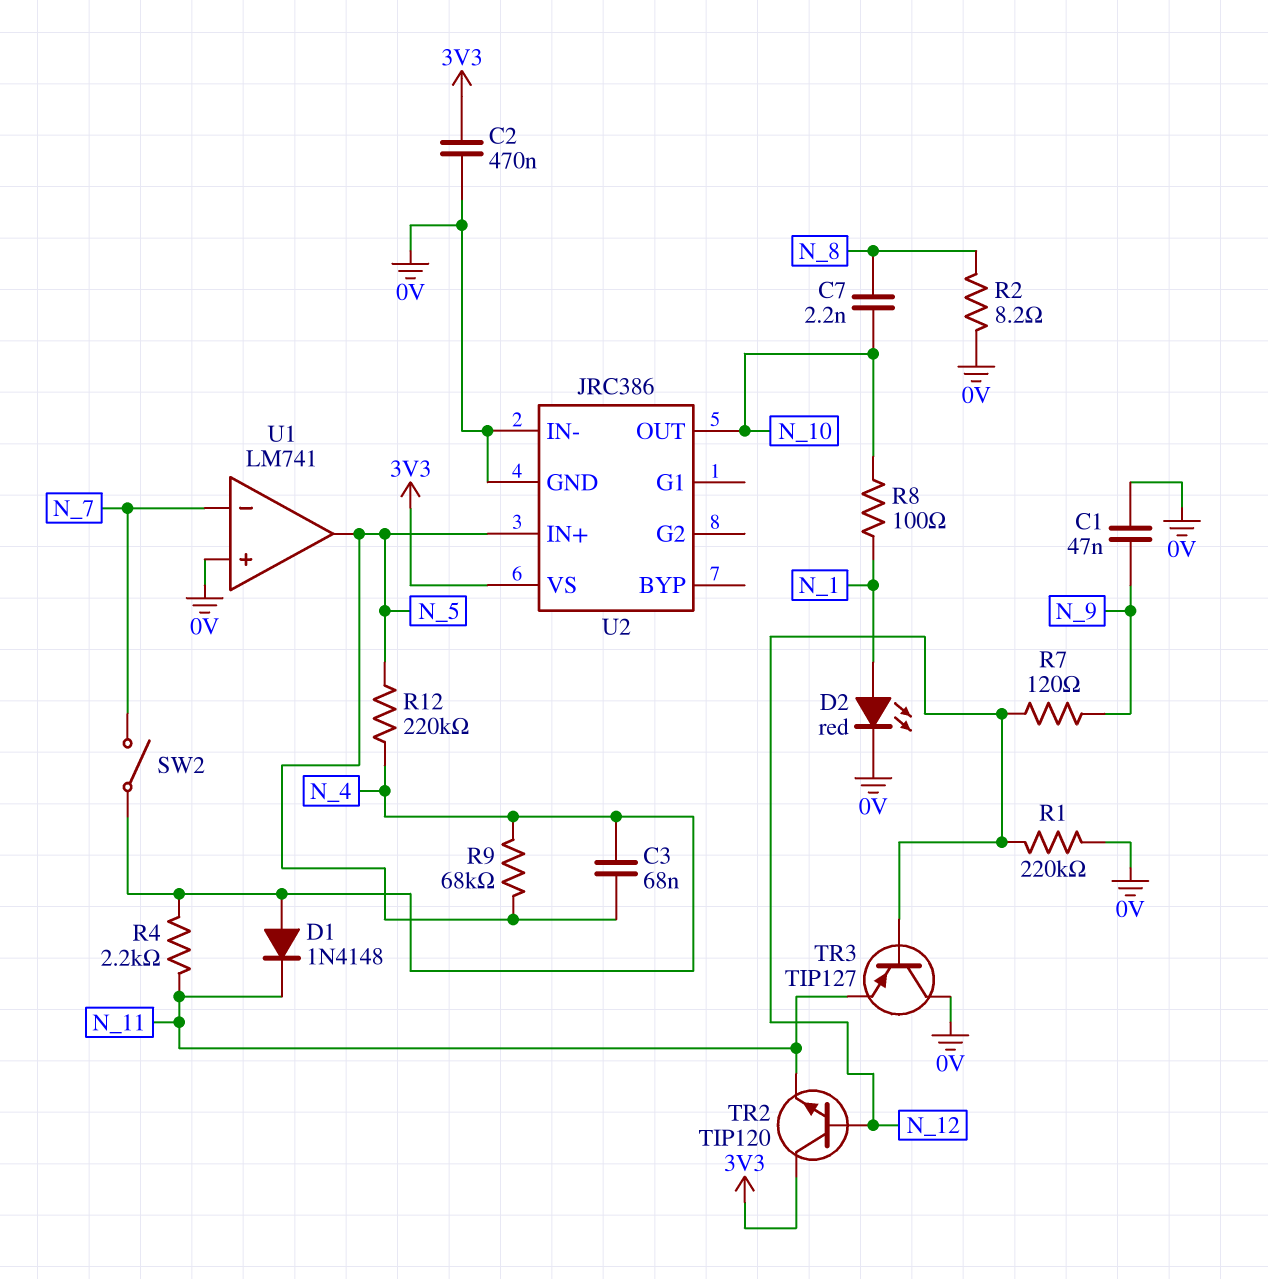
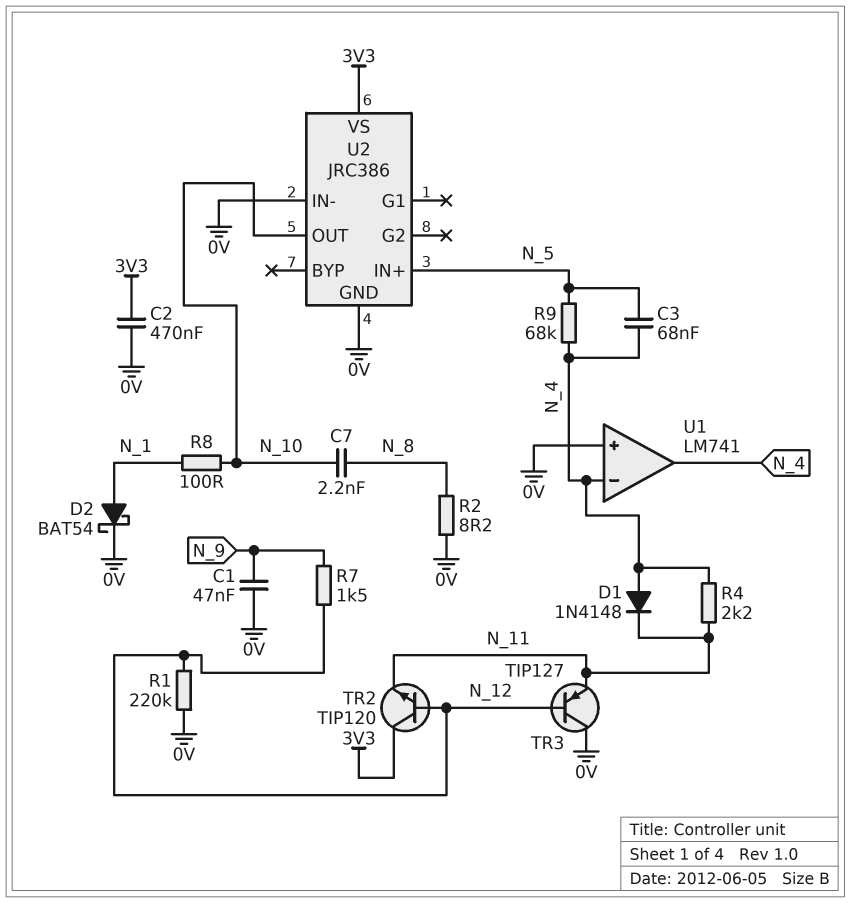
D2: LED red (A N_1, K 0V) -> schottky BAT54 (A N_1, K 0V)
R7: 120 (N_9, N_12) -> 1.5k (N_9, N_12)
R12: 220k (N_4, N_5) -> none
SW2: switch (N_4, N_7) -> none
U1 pin in-: N_7 -> N_4
U1 pin out: N_5 -> N_4

